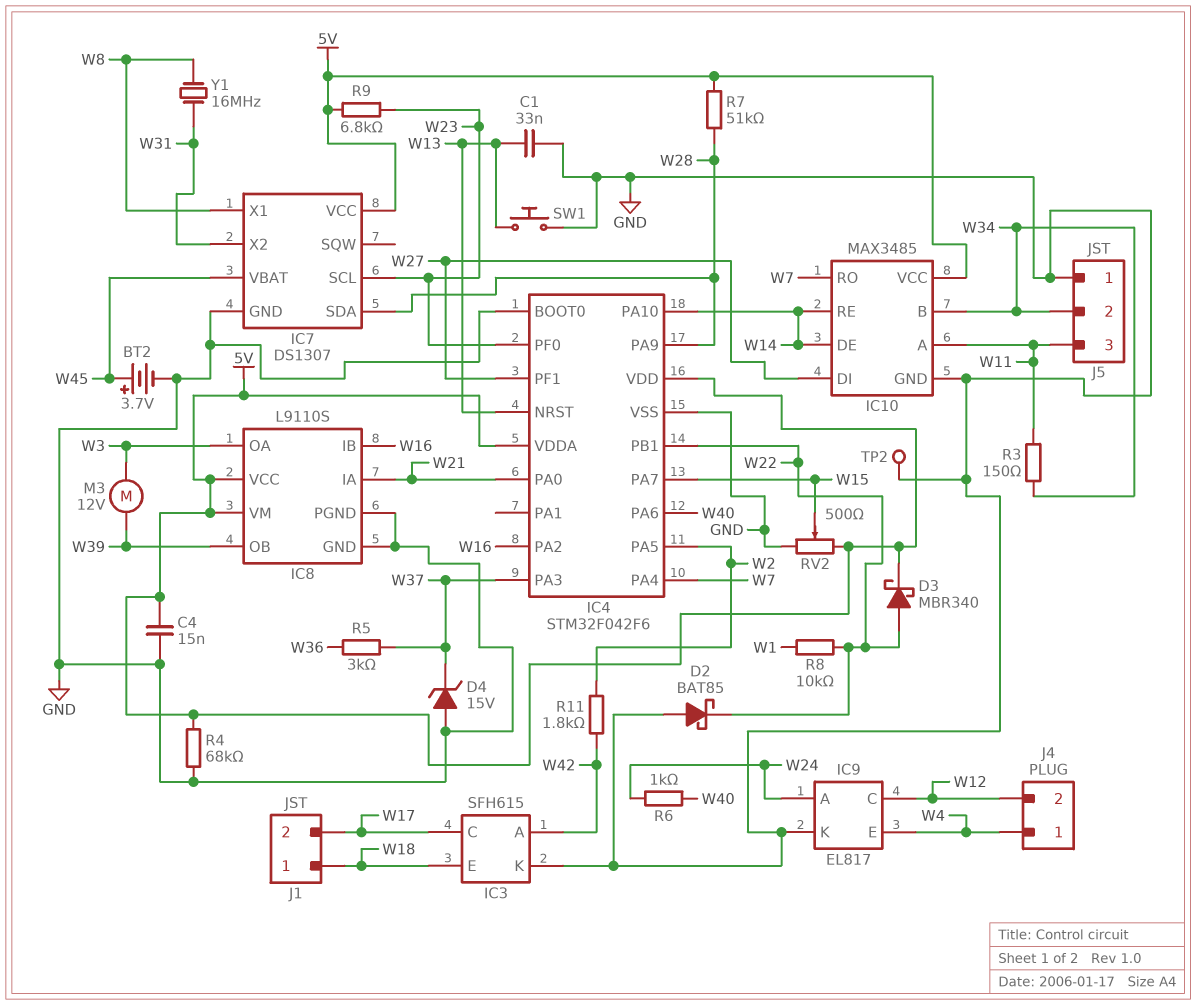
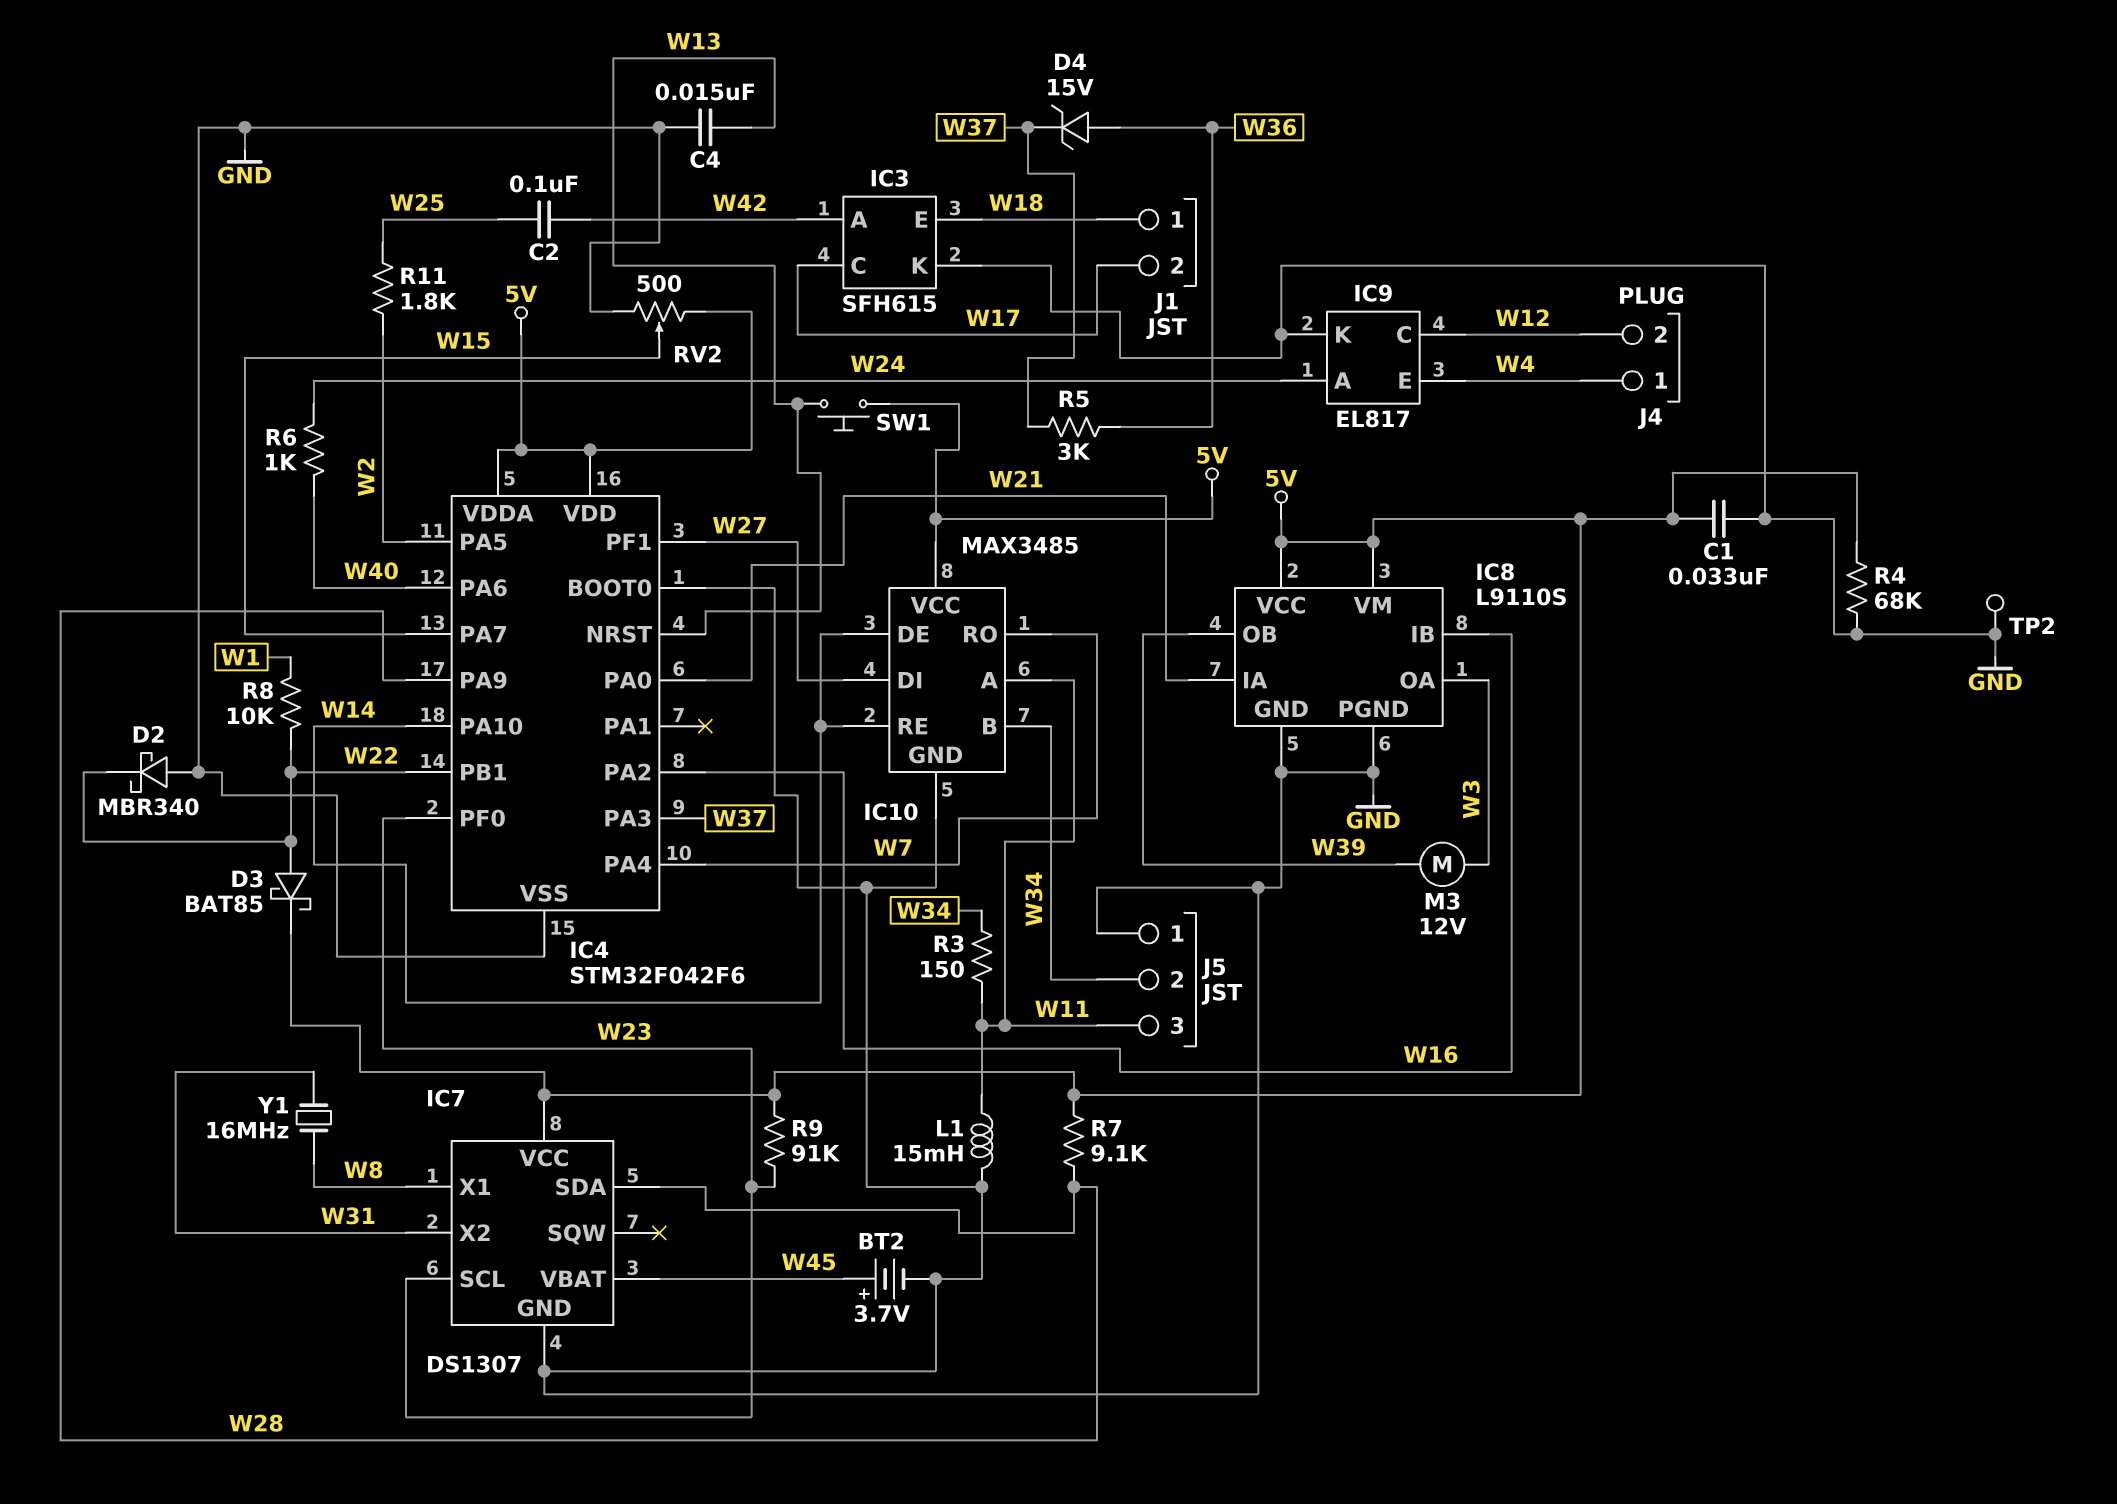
C1: 33nF (GND, W13) -> 33nF (5V, GND)
C2: none -> 100nF (W25, W42)
C4: 15nF (5V, GND) -> 15nF (GND, W13)
D2: schottky BAT85 (A GND, K W22) -> schottky MBR340 (A GND, K W22)
D3: schottky MBR340 (A W22, K 5V) -> schottky BAT85 (A W22, K 5V)
D4: zener 15V (A GND, K W37) -> zener 15V (A W36, K W37)
L1: none -> 15mH (GND, W11)
R7: 51k (5V, W28) -> 9.1k (5V, W28)
R9: 6.8k (5V, W23) -> 91k (5V, W23)
R11: 1.8k (W2, W42) -> 1.8k (W2, W25)
SW1: button (GND, W13) -> button (5V, W13)

